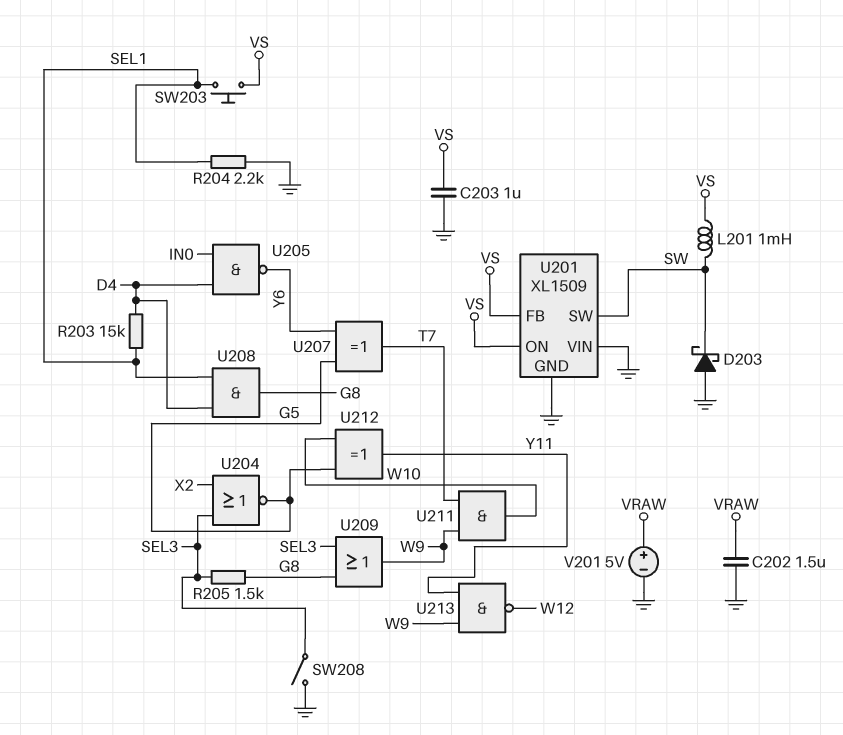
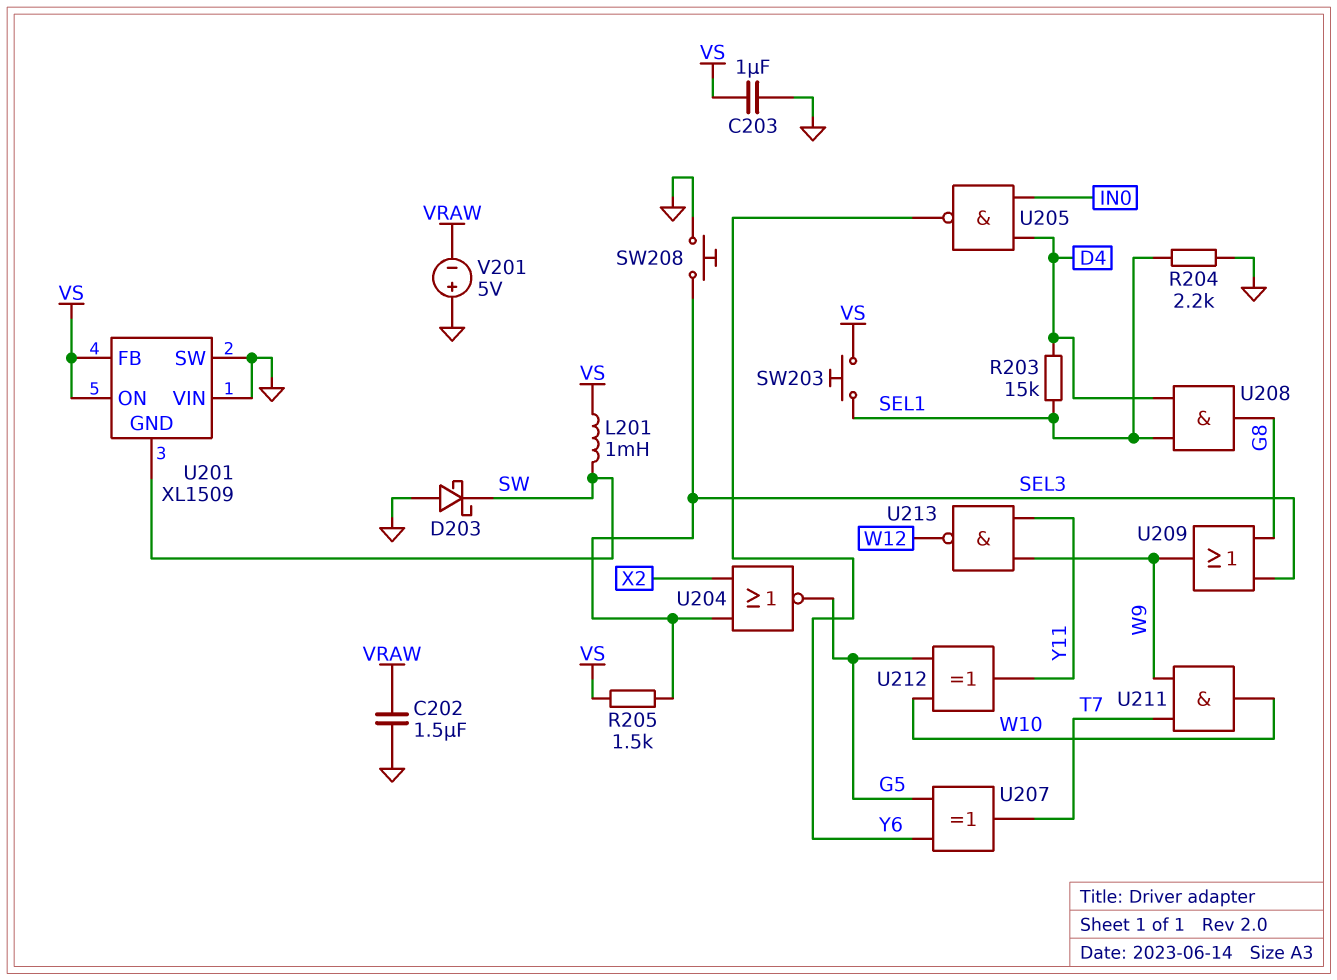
R205: 1.5k (G8, SEL3) -> 1.5k (SEL3, VS)
SW208: switch (GND, SEL3) -> button (GND, SEL3)
U201 pin GND: GND -> SW
U201 pin SW: SW -> GND
V201: 5V (plus VRAW, minus GND) -> 5V (plus GND, minus VRAW)

